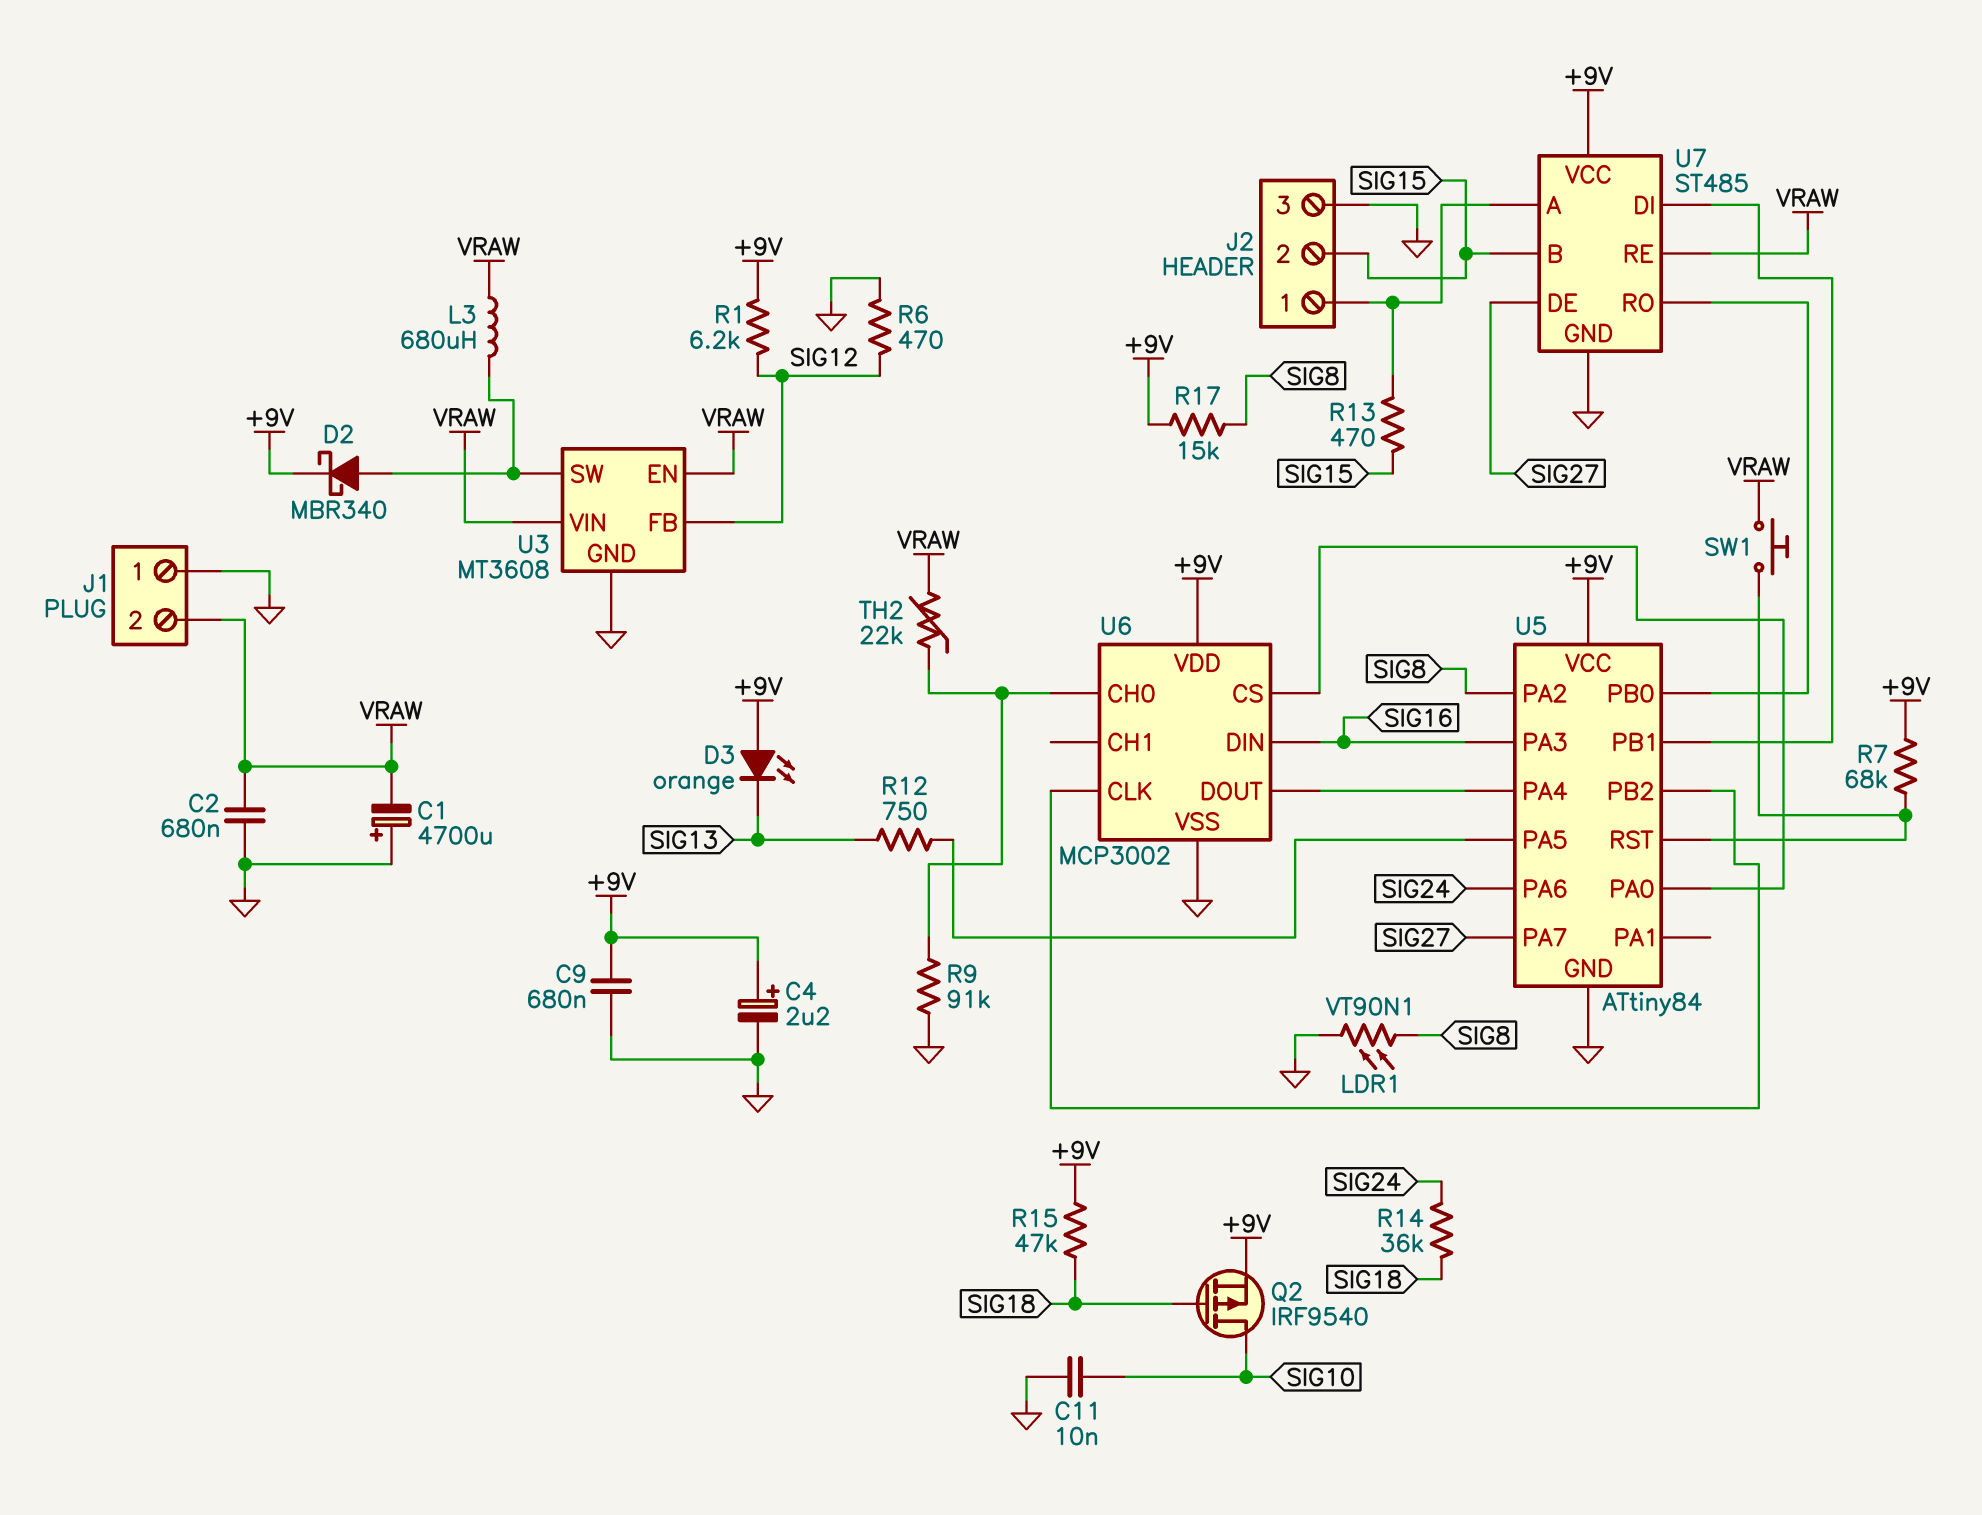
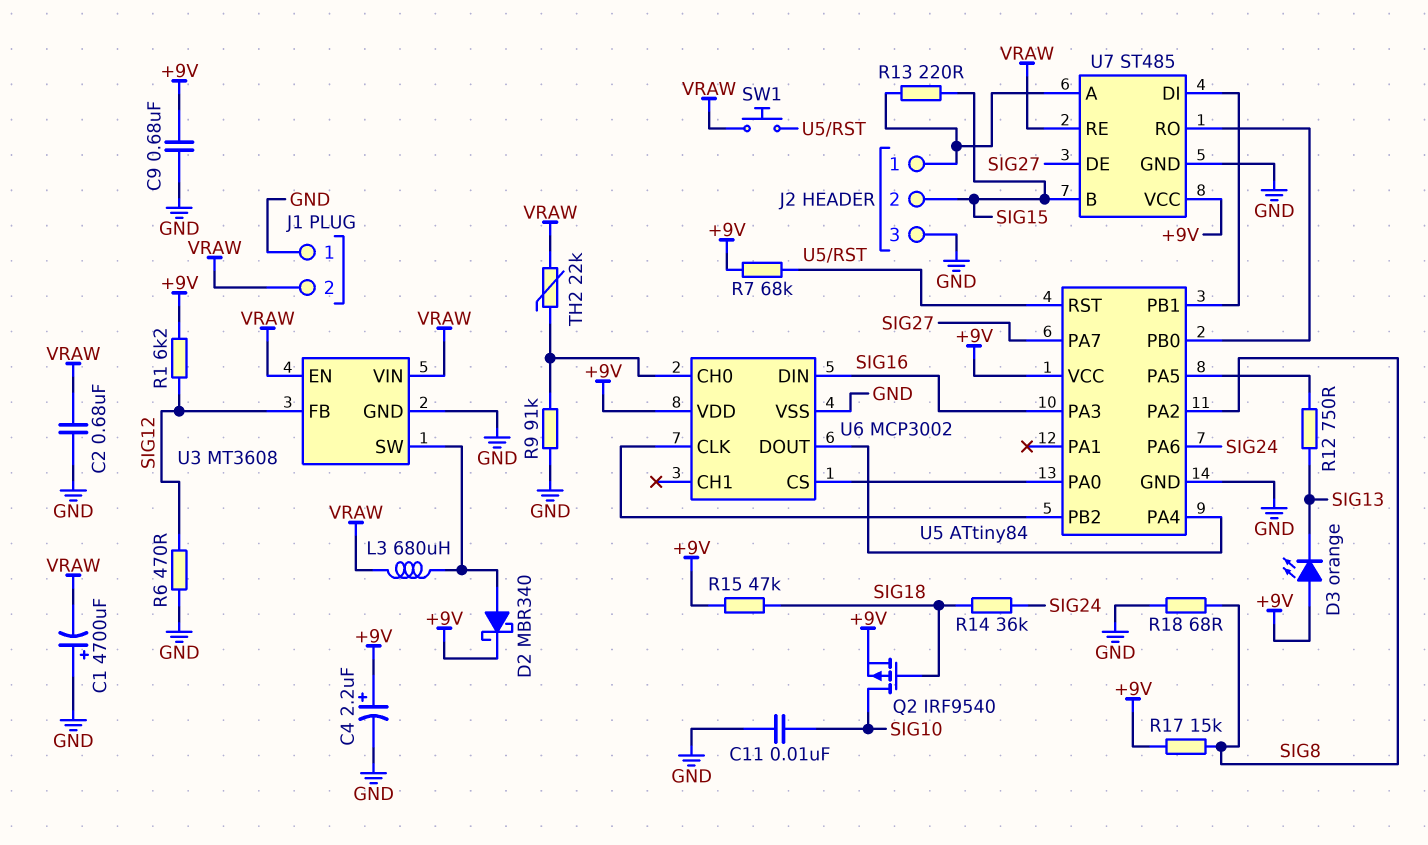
LDR1: VT90N1 (GND, SIG8) -> none
R13: 470 (J2/1, SIG15) -> 220 (J2/1, SIG15)
R18: none -> 68 (GND, SIG8)

